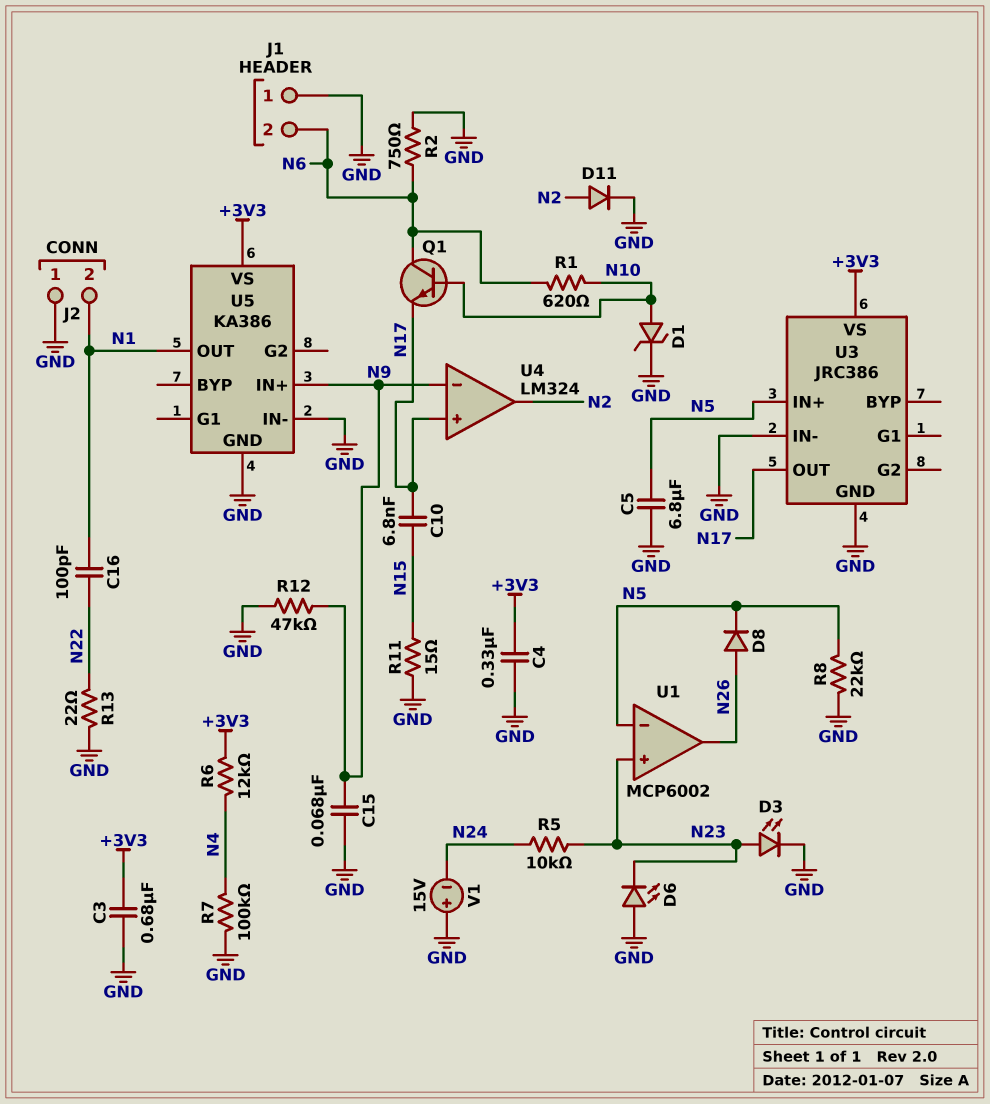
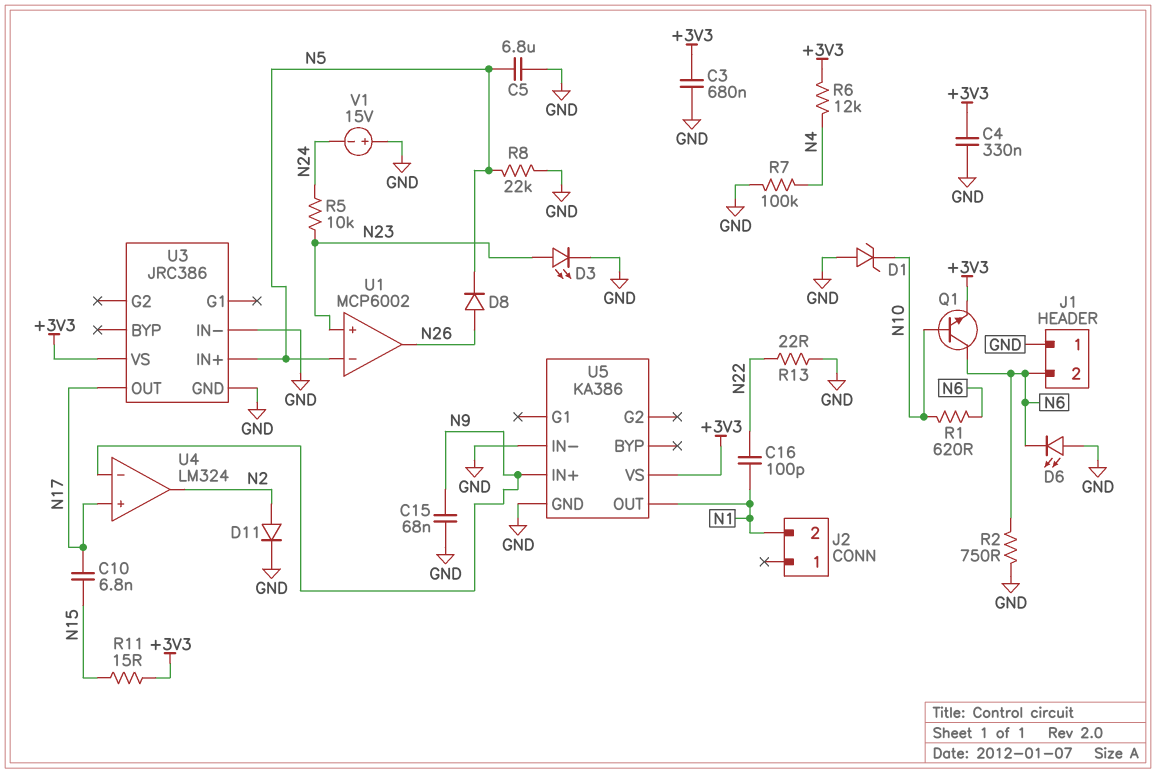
D1: zener (A N10, K GND) -> zener (A GND, K N10)
D6: LED (A GND, K N23) -> LED (A GND, K N6)
J2 pin 1: GND -> none
Q1: NPN (B N10, C N6, E N17) -> NPN (B N10, C N6, E +3V3)
R11: 15 (GND, N15) -> 15 (+3V3, N15)
R12: 47k (GND, N9) -> none

